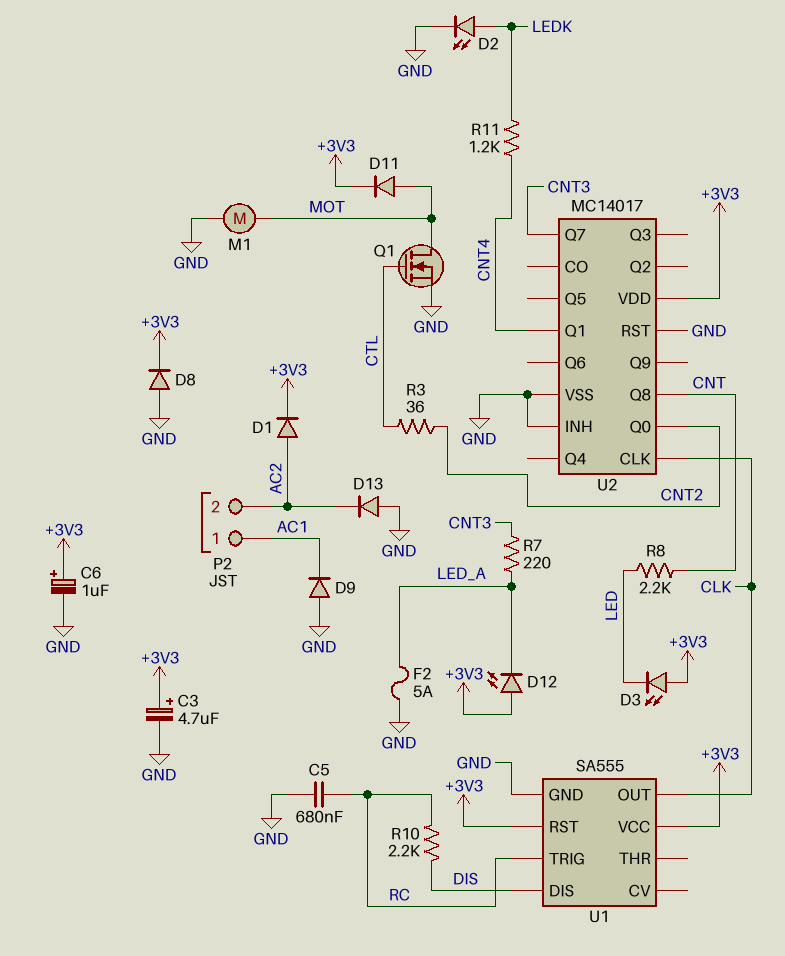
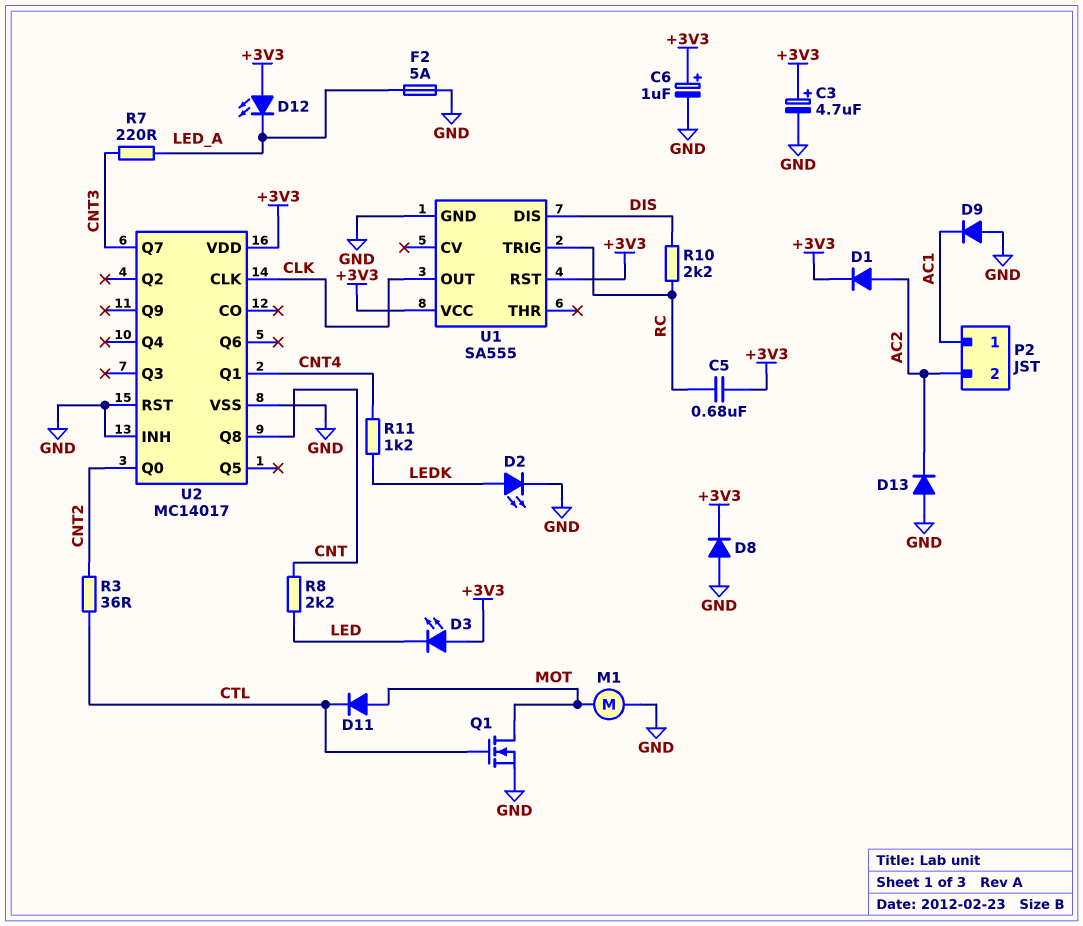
C5: 680nF (GND, RC) -> 680nF (+3V3, RC)
D11: diode (A MOT, K +3V3) -> diode (A MOT, K CTL)

